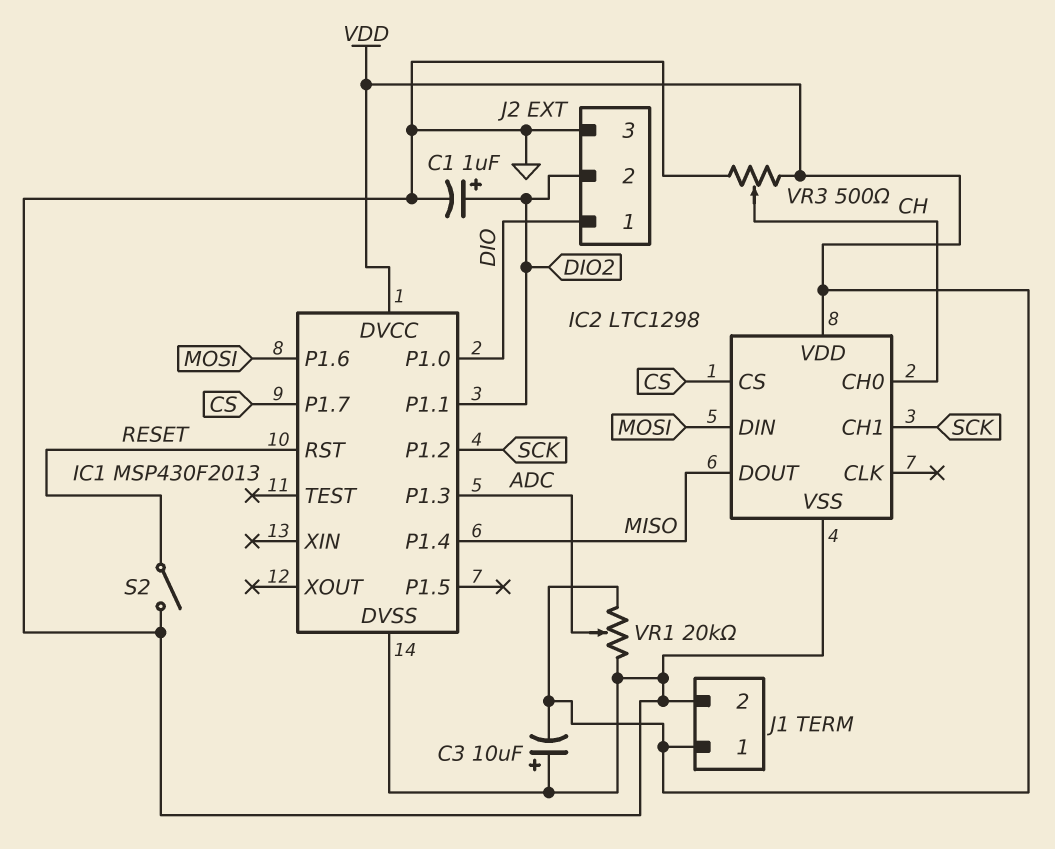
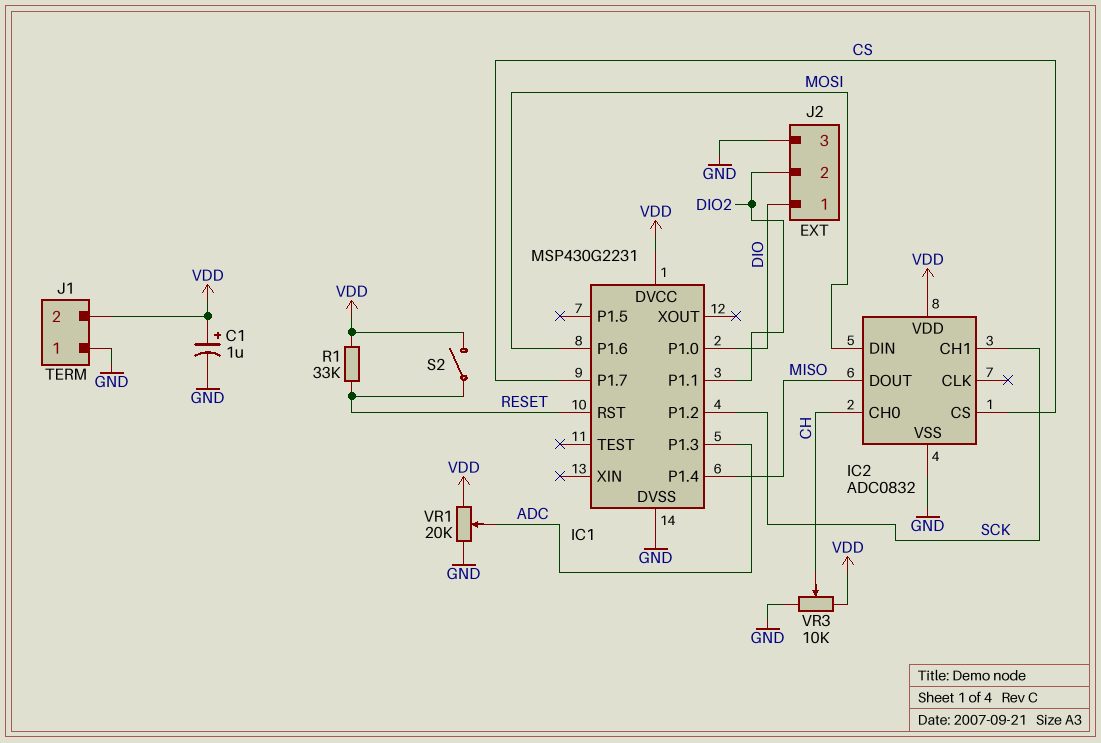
C1: 1uF (plus DIO2, minus GND) -> 1uF (plus VDD, minus GND)
C3: 10uF (plus GND, minus VDD) -> none
IC1: MSP430F2013 -> MSP430G2231
IC2: LTC1298 -> ADC0832
J1 pin 1: VDD -> GND
J1 pin 2: GND -> VDD
R1: none -> 33k (RESET, VDD)
S2: switch (GND, RESET) -> switch (RESET, VDD)
VR3: 500 (GND, VDD, wiper CH) -> 10k (GND, VDD, wiper CH)

